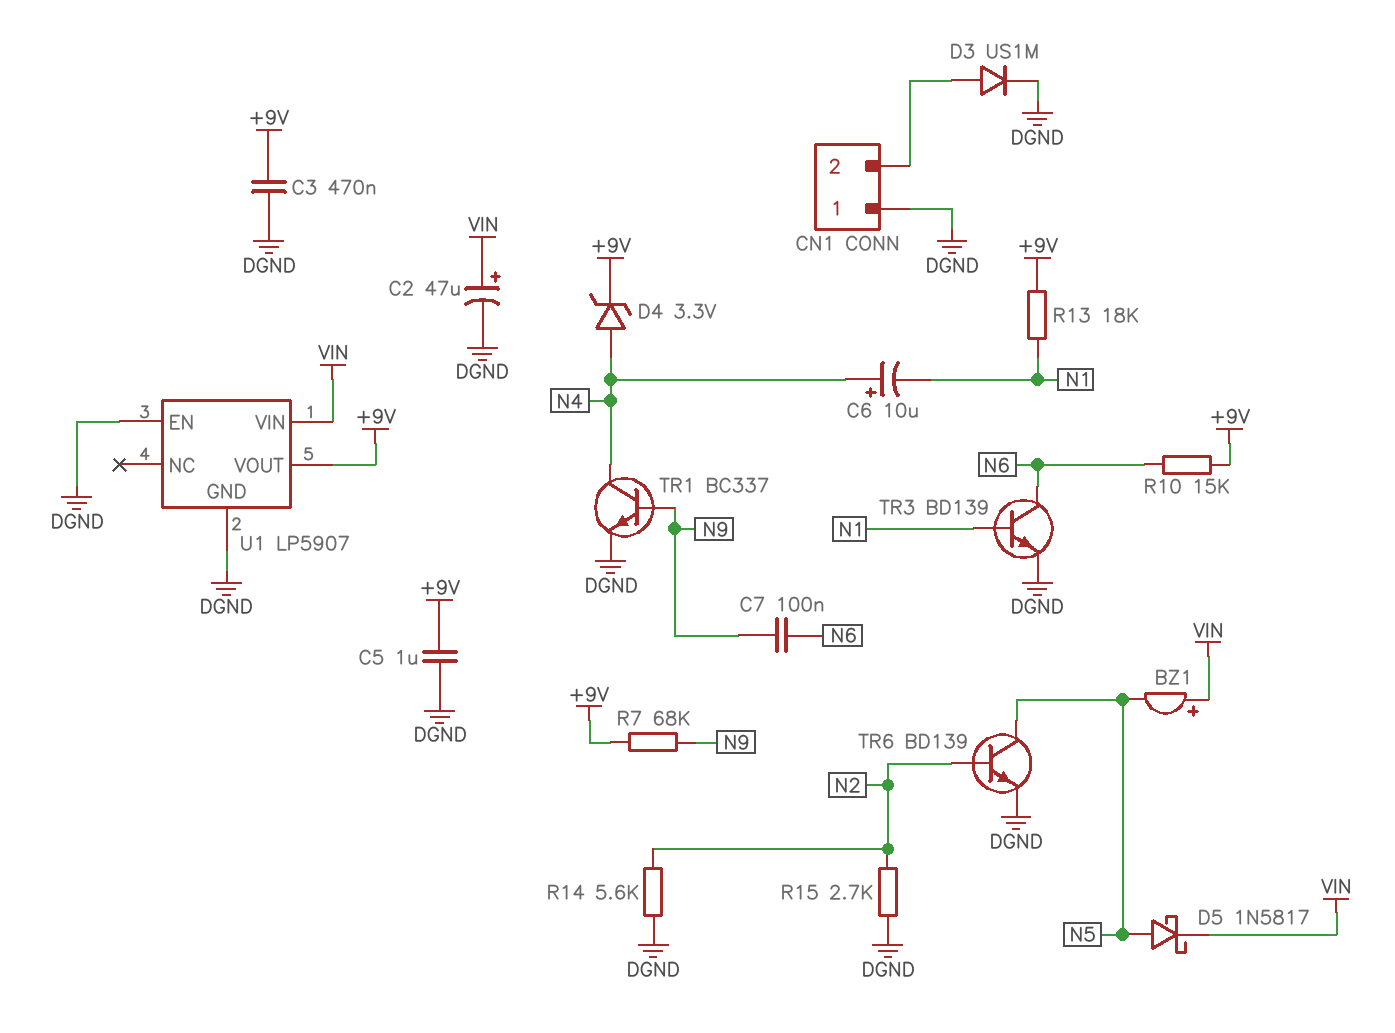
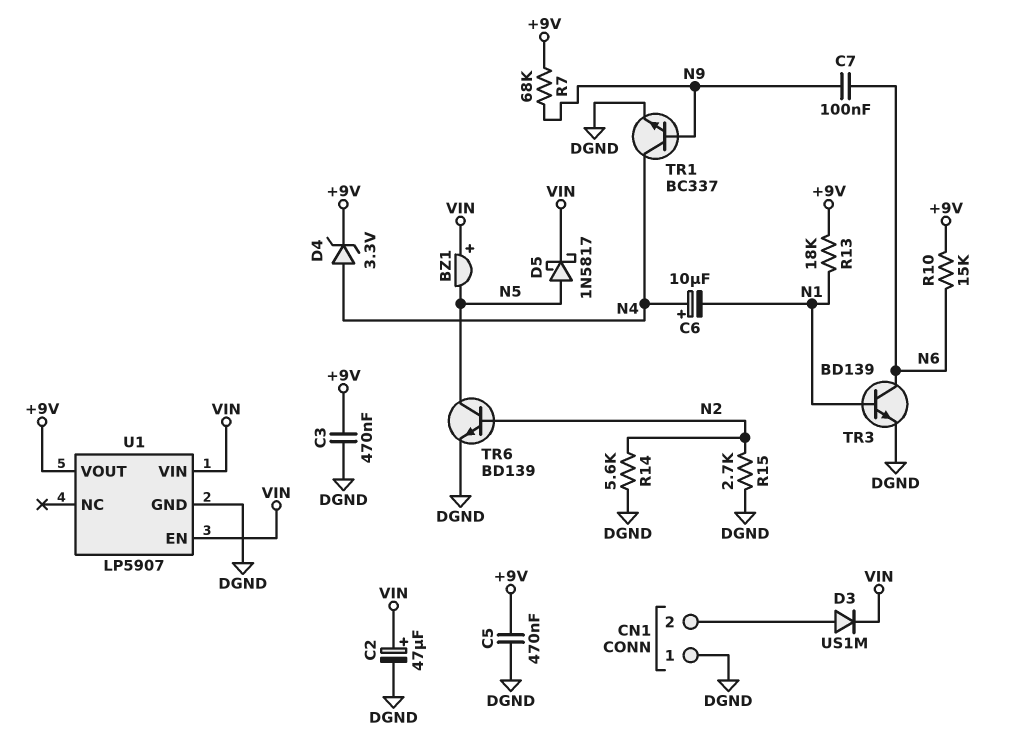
C5: 1uF (+9V, DGND) -> 470nF (+9V, DGND)
D3: diode US1M (A CN1/2, K DGND) -> diode US1M (A CN1/2, K VIN)
U1 pin EN: DGND -> VIN

